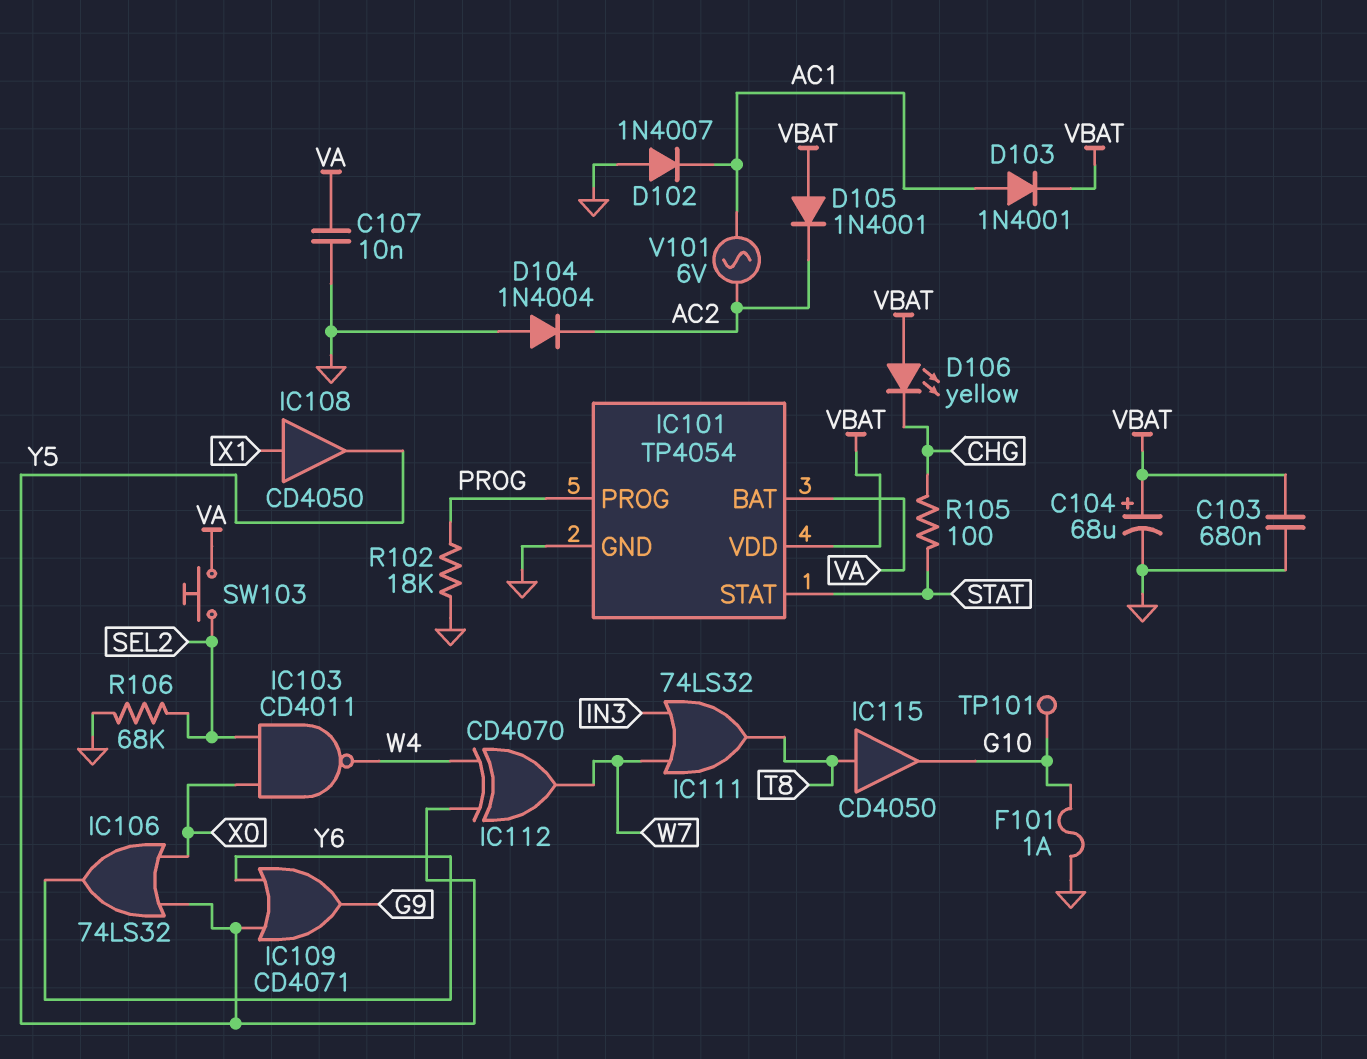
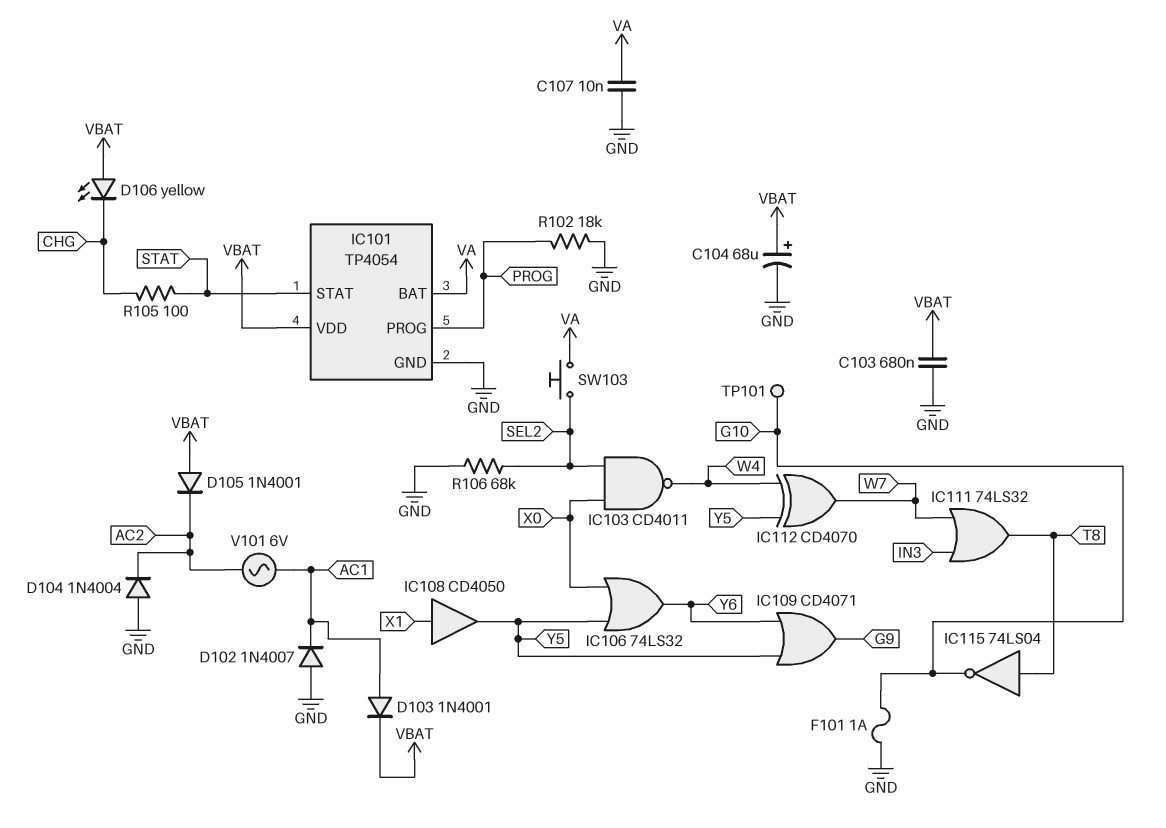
IC115: buffer CD4050 (in T8, out G10) -> NOT 74LS04 (in T8, out G10)

